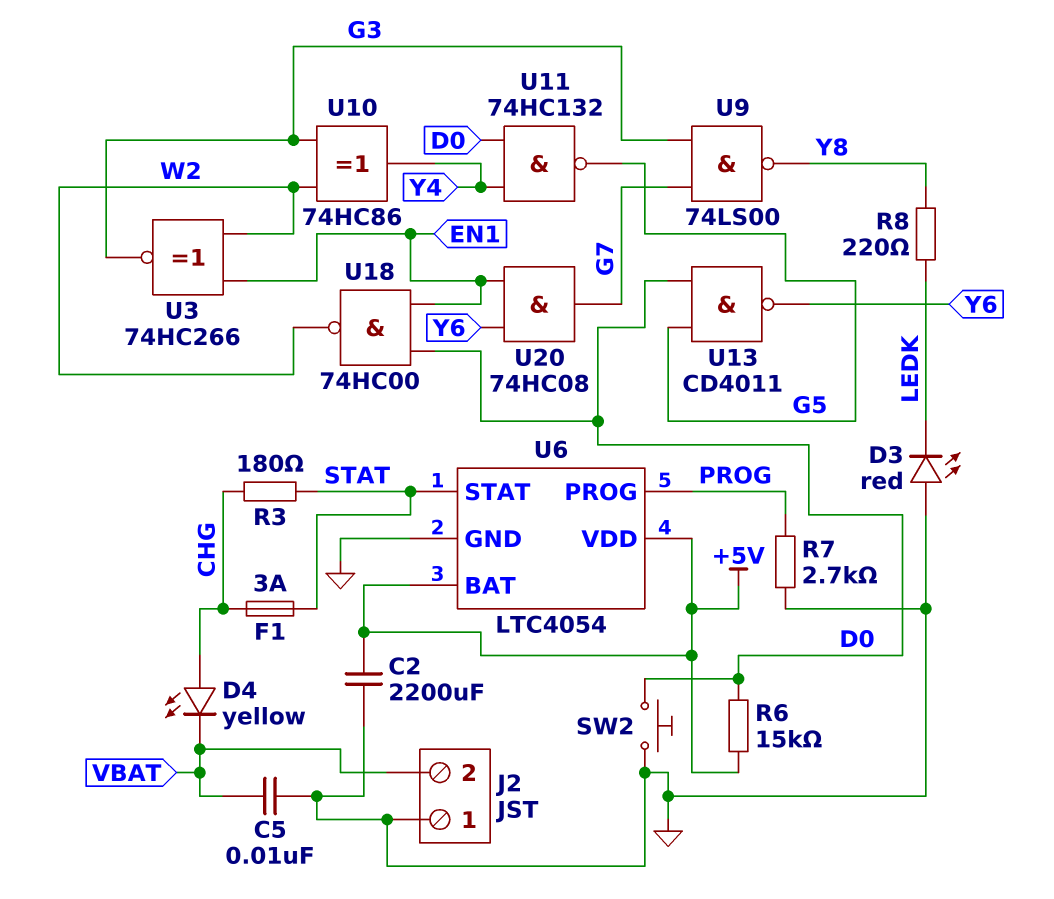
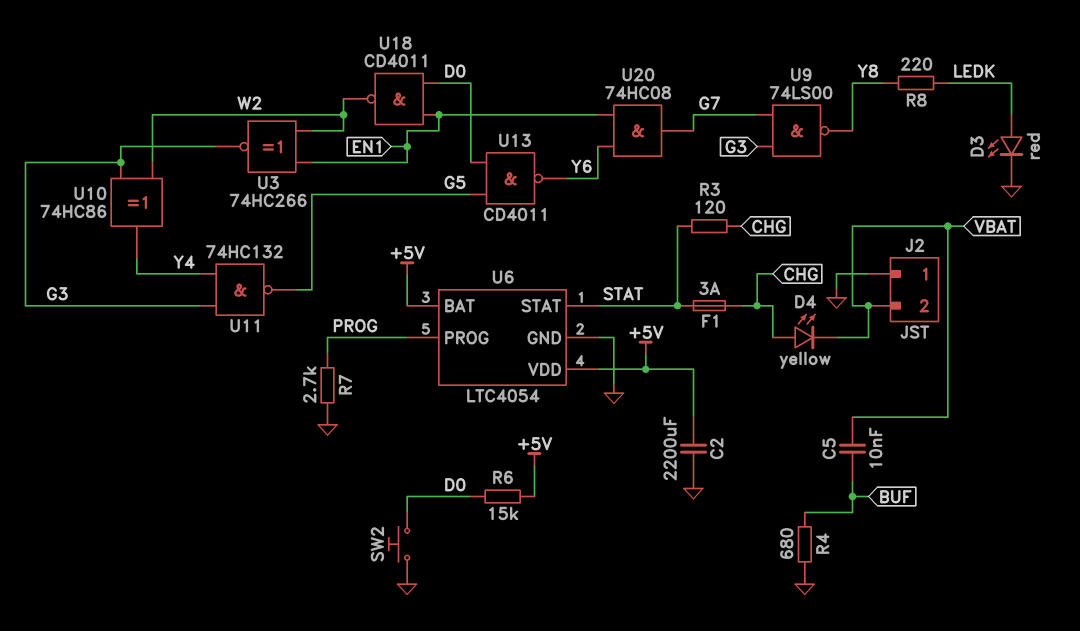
C5: 10nF (GND, VBAT) -> 10nF (BUF, VBAT)
D3: LED red (A GND, K LEDK) -> LED red (A LEDK, K GND)
R3: 180 (CHG, STAT) -> 120 (CHG, STAT)
R4: none -> 680 (BUF, GND)
U11: NAND 74HC132 (in D0, in Y4, out G5) -> NAND 74HC132 (in G3, in Y4, out G5)
U18: NAND 74HC00 (in D0, in EN1, out W2) -> NAND CD4011 (in D0, in EN1, out W2)

